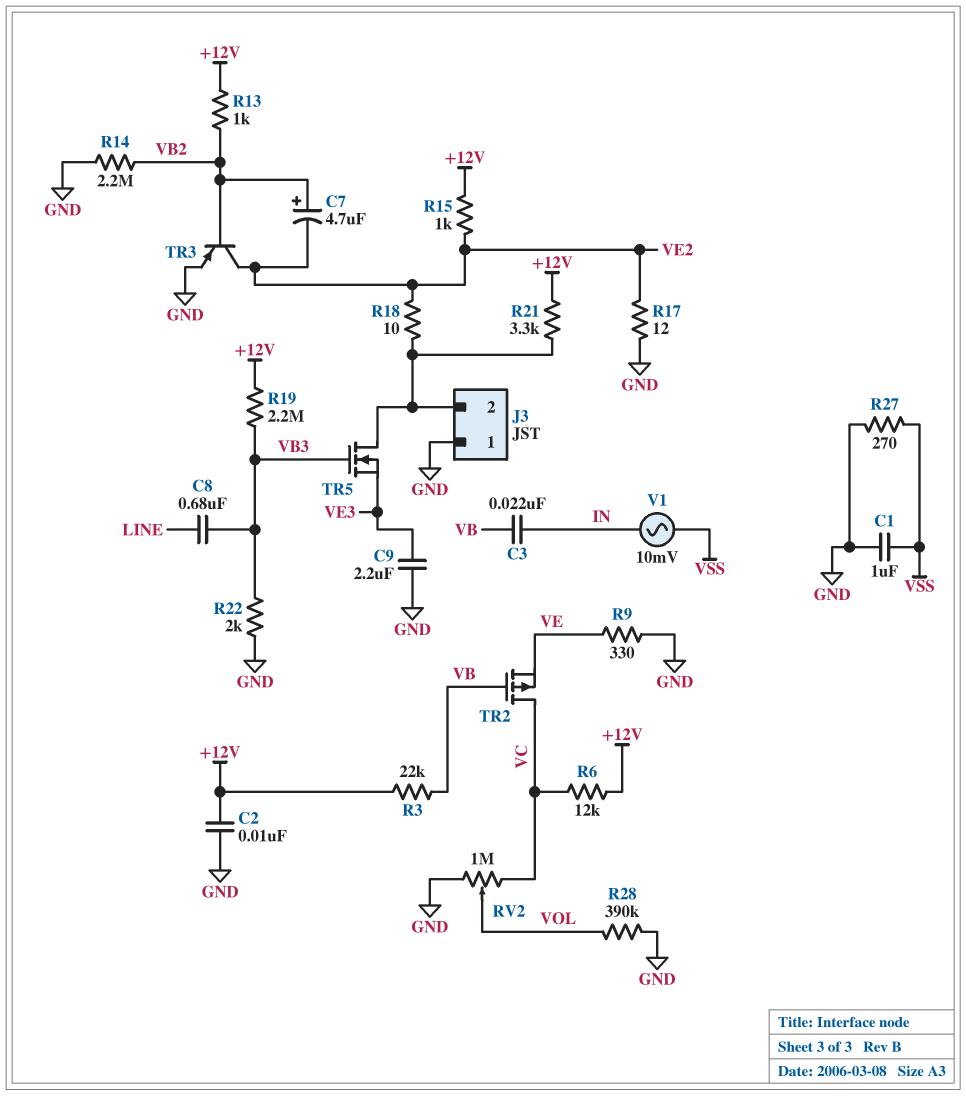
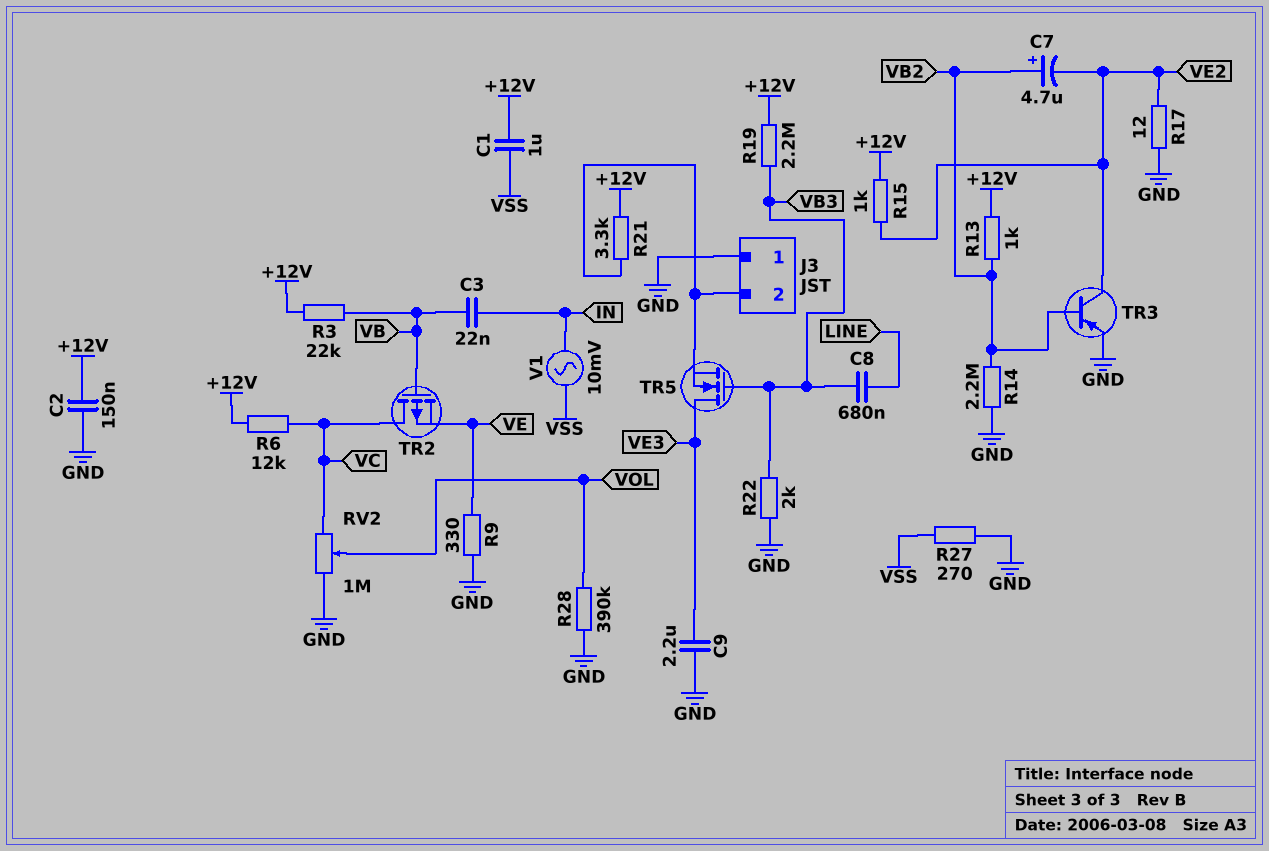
C1: 1uF (GND, VSS) -> 1uF (+12V, VSS)
C2: 10nF (+12V, GND) -> 150nF (+12V, GND)
R18: 10 (J3/2, VE2) -> none
TR5: NMOS (G VB3, D J3/2, S VE3) -> NMOS (G VB3, D VE3, S J3/2)

